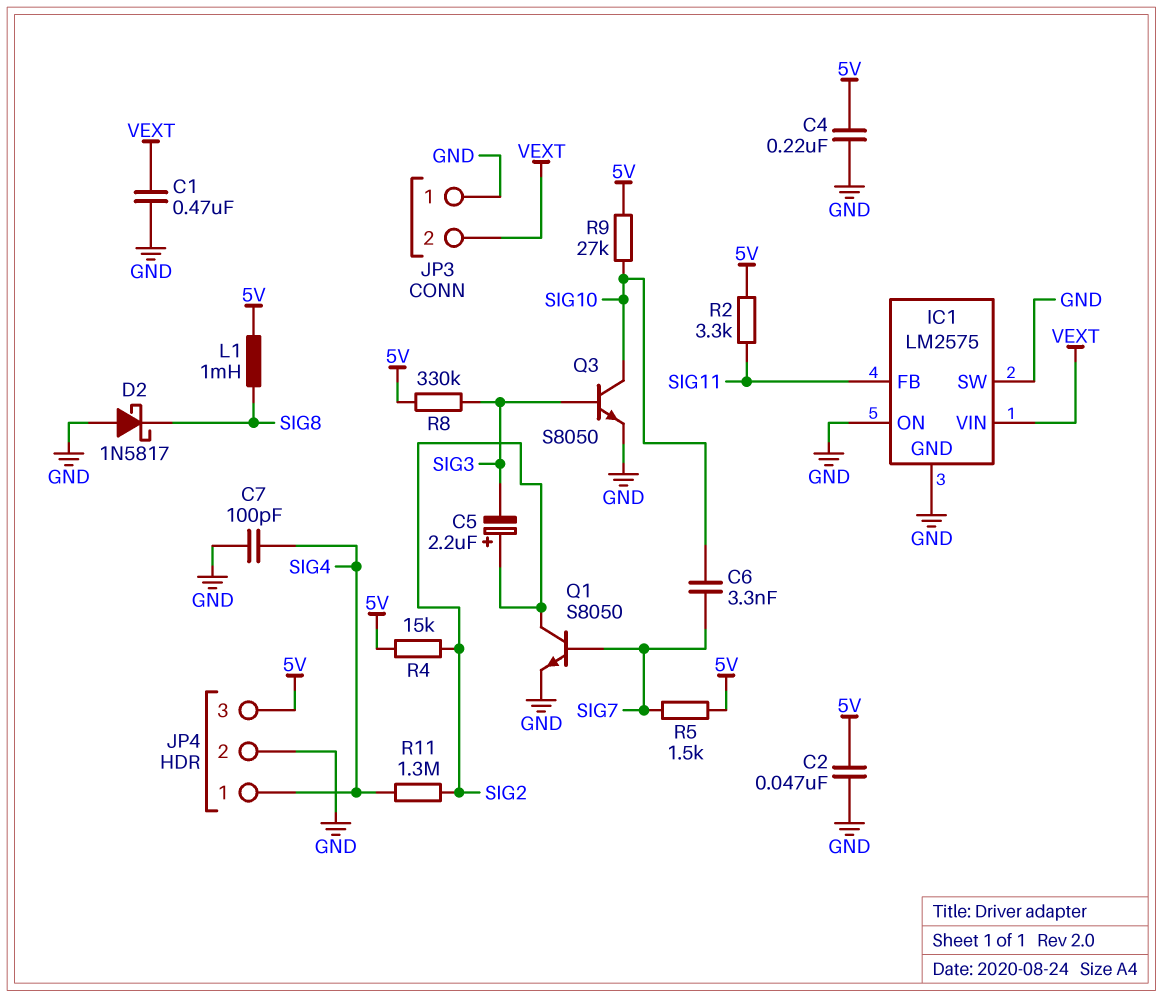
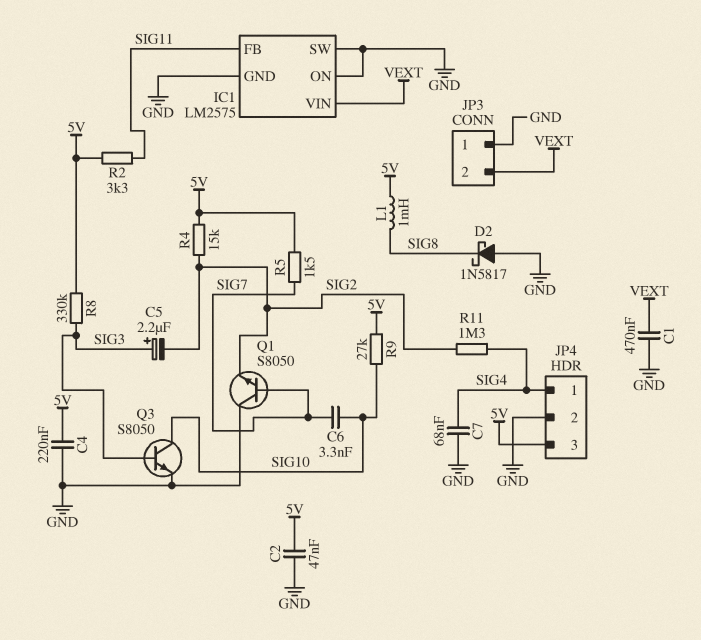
C5: 2.2uF (plus SIG2, minus SIG3) -> 2.2uF (plus SIG3, minus SIG2)
C7: 100pF (GND, SIG4) -> 68nF (GND, SIG4)
Q1: NPN S8050 (B SIG7, C SIG2, E GND) -> NPN S8050 (B SIG7, C GND, E SIG2)

